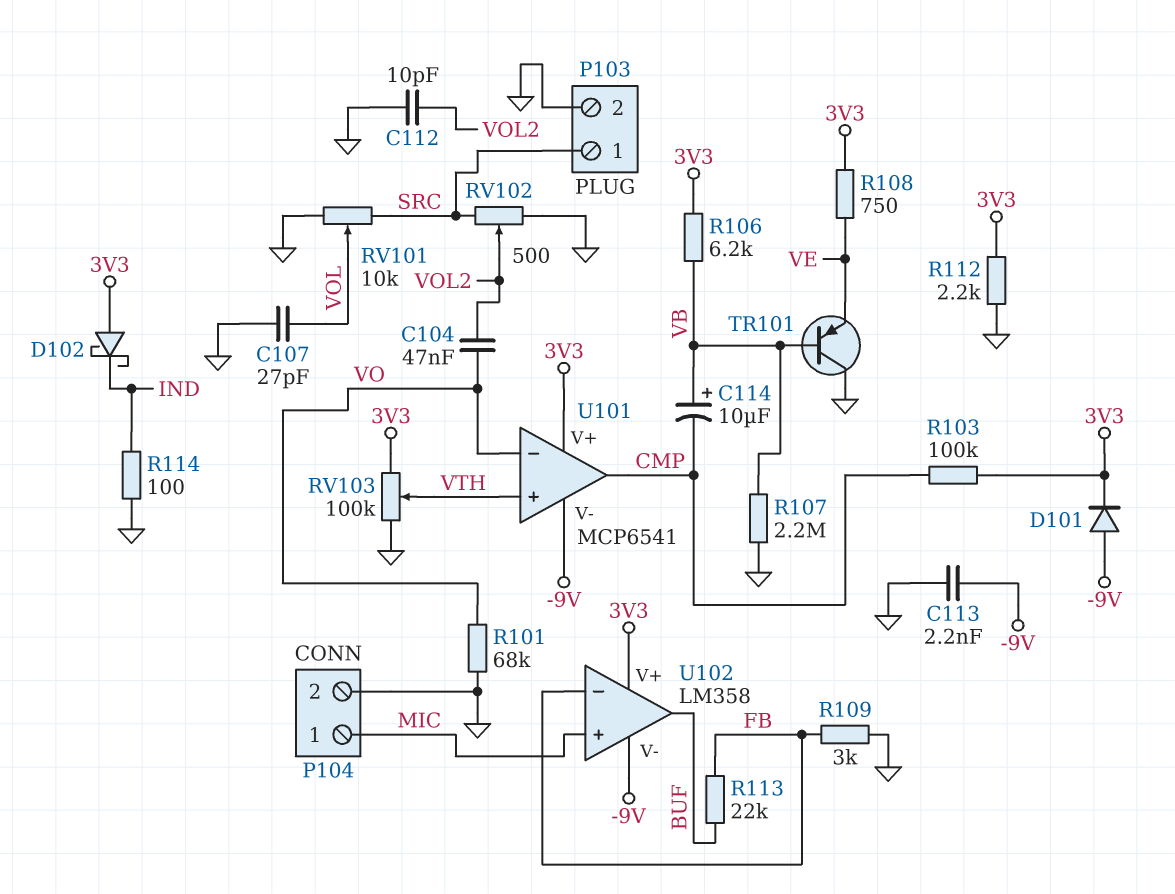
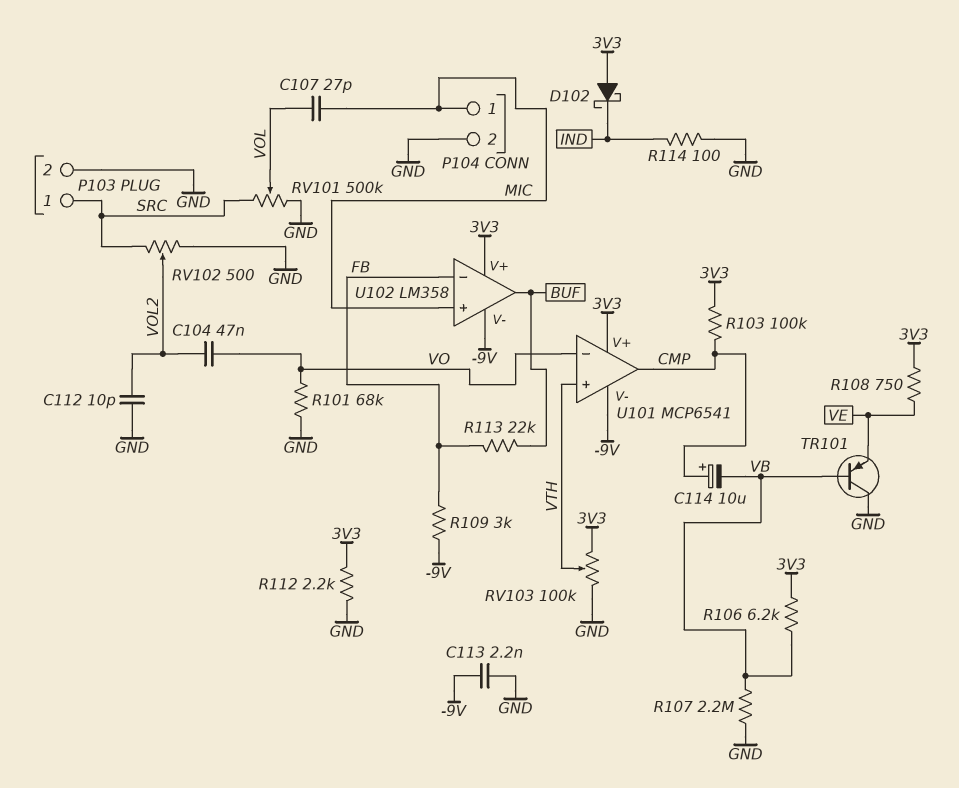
C107: 27pF (GND, VOL) -> 27pF (MIC, VOL)
C114: 10uF (plus VB, minus CMP) -> 10uF (plus CMP, minus VB)
D101: diode (A -9V, K 3V3) -> none
R109: 3k (FB, GND) -> 3k (-9V, FB)
RV101: 10k (GND, SRC, wiper VOL) -> 500k (GND, SRC, wiper VOL)

